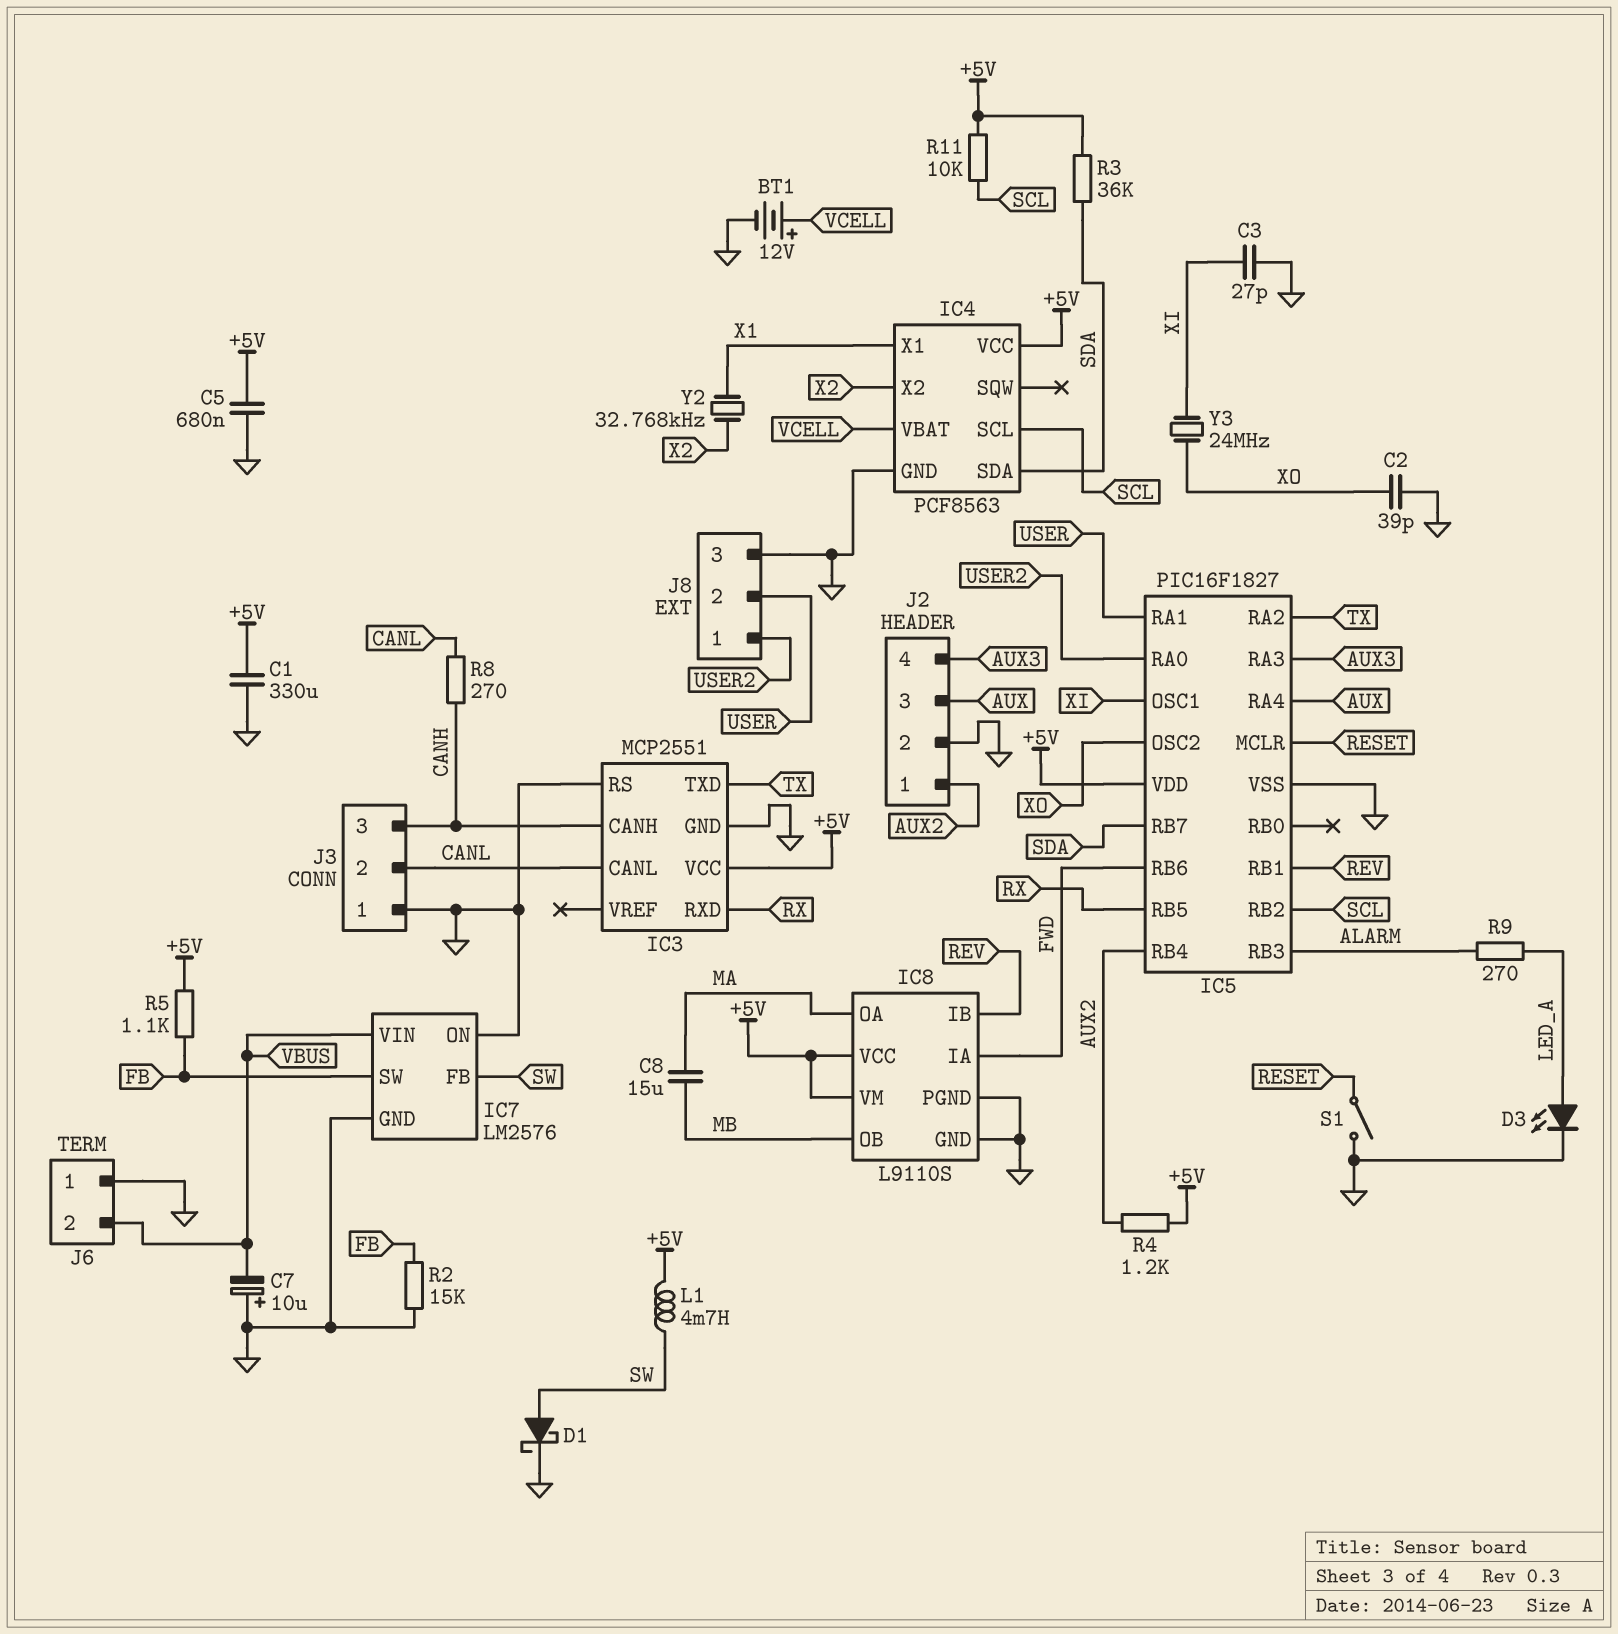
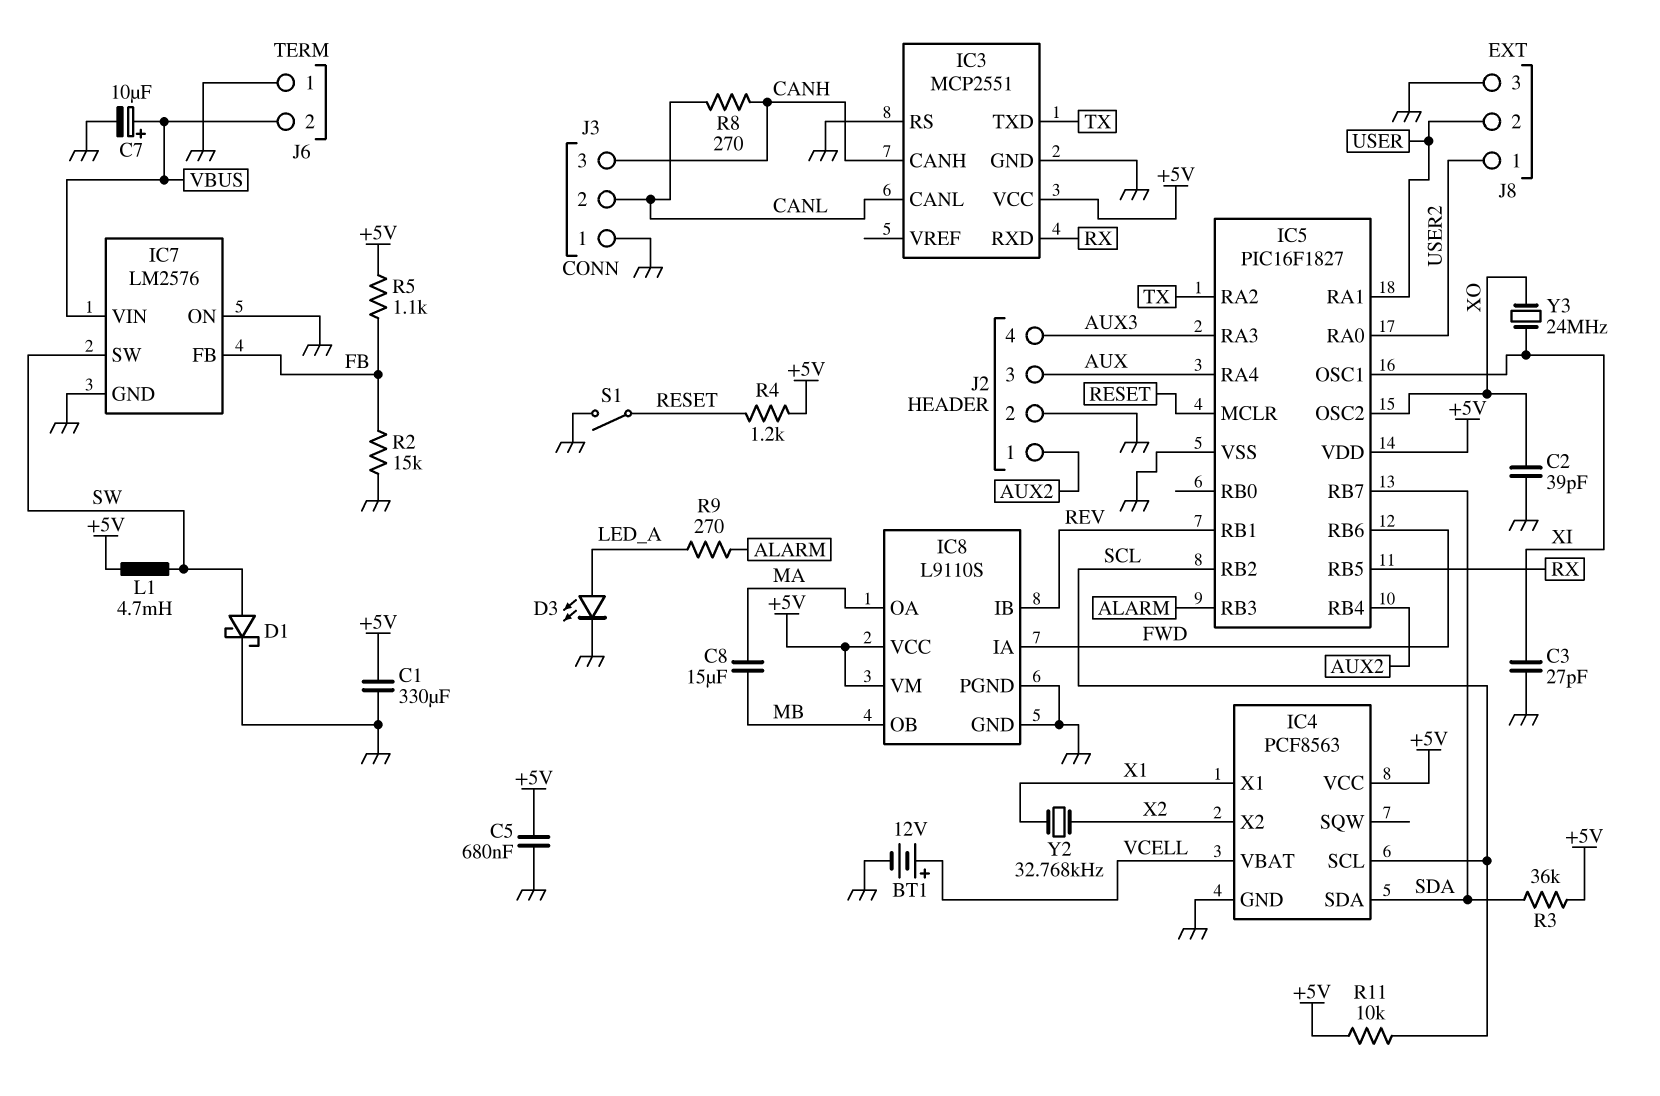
C7: 10uF (plus GND, minus VBUS) -> 10uF (plus VBUS, minus GND)
IC7 pin FB: SW -> FB
IC7 pin SW: FB -> SW
R4: 1.2k (+5V, AUX2) -> 1.2k (+5V, RESET)

